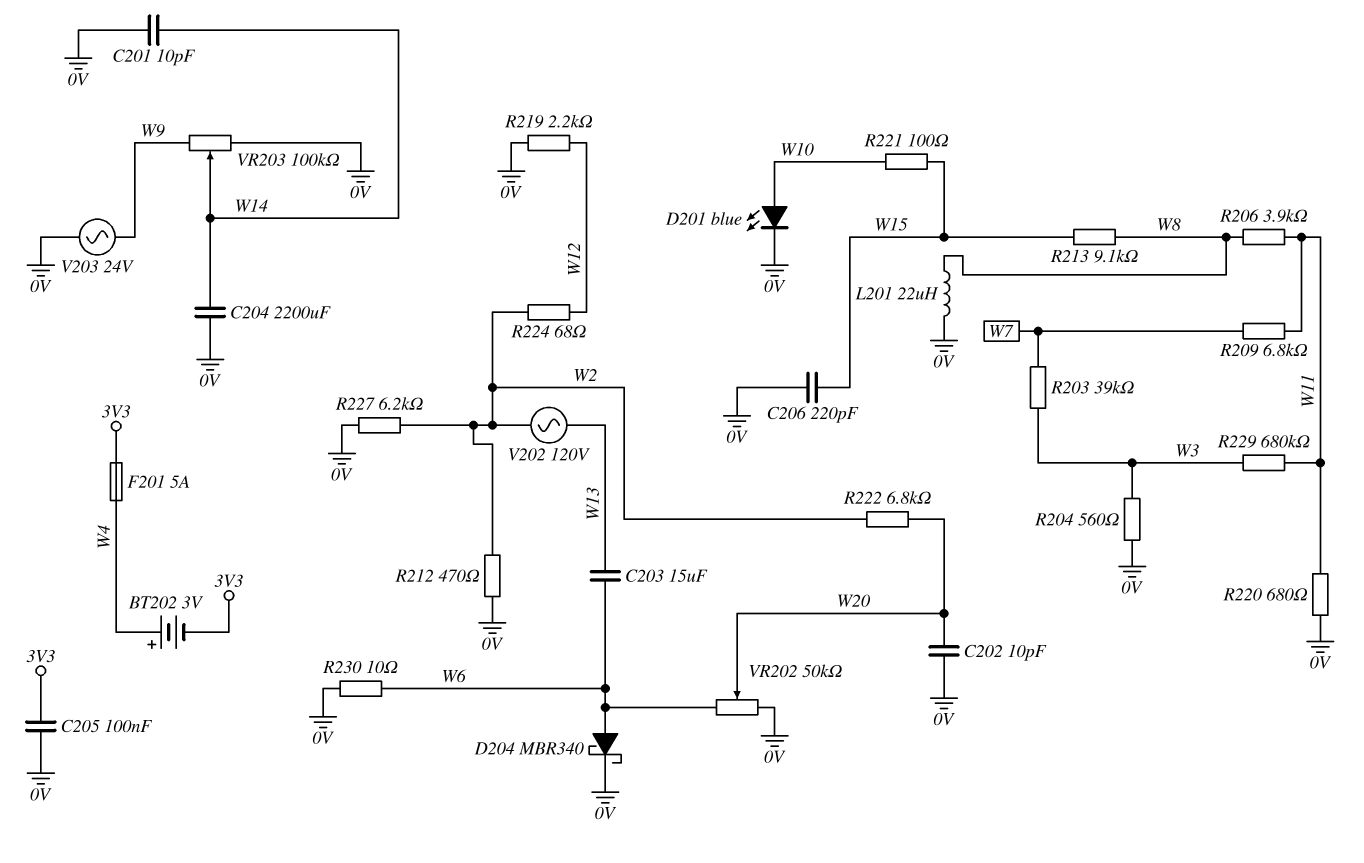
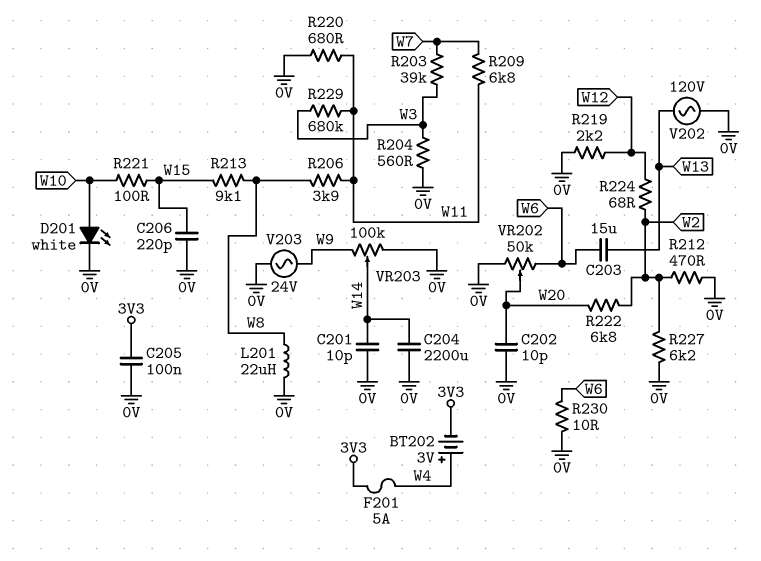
D201: LED blue (A W10, K 0V) -> LED white (A W10, K 0V)
D204: schottky MBR340 (A W6, K 0V) -> none
V202: AC 120V (W2, W13) -> AC 120V (0V, W13)

